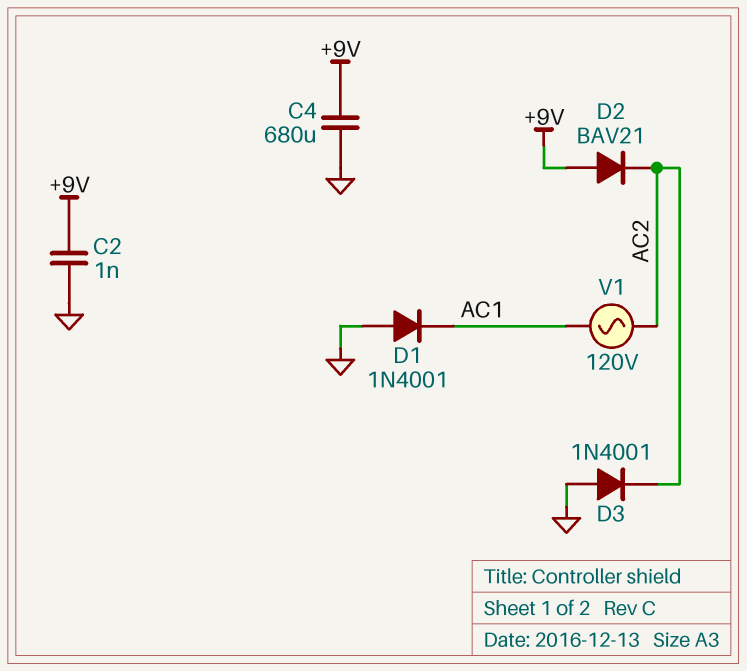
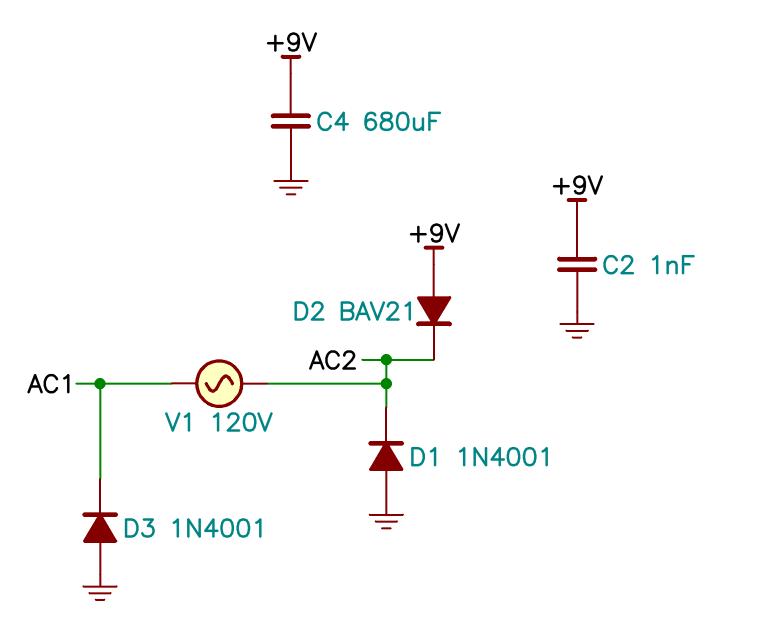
D1: diode 1N4001 (A GND, K AC1) -> diode 1N4001 (A GND, K AC2)
D3: diode 1N4001 (A GND, K AC2) -> diode 1N4001 (A GND, K AC1)

